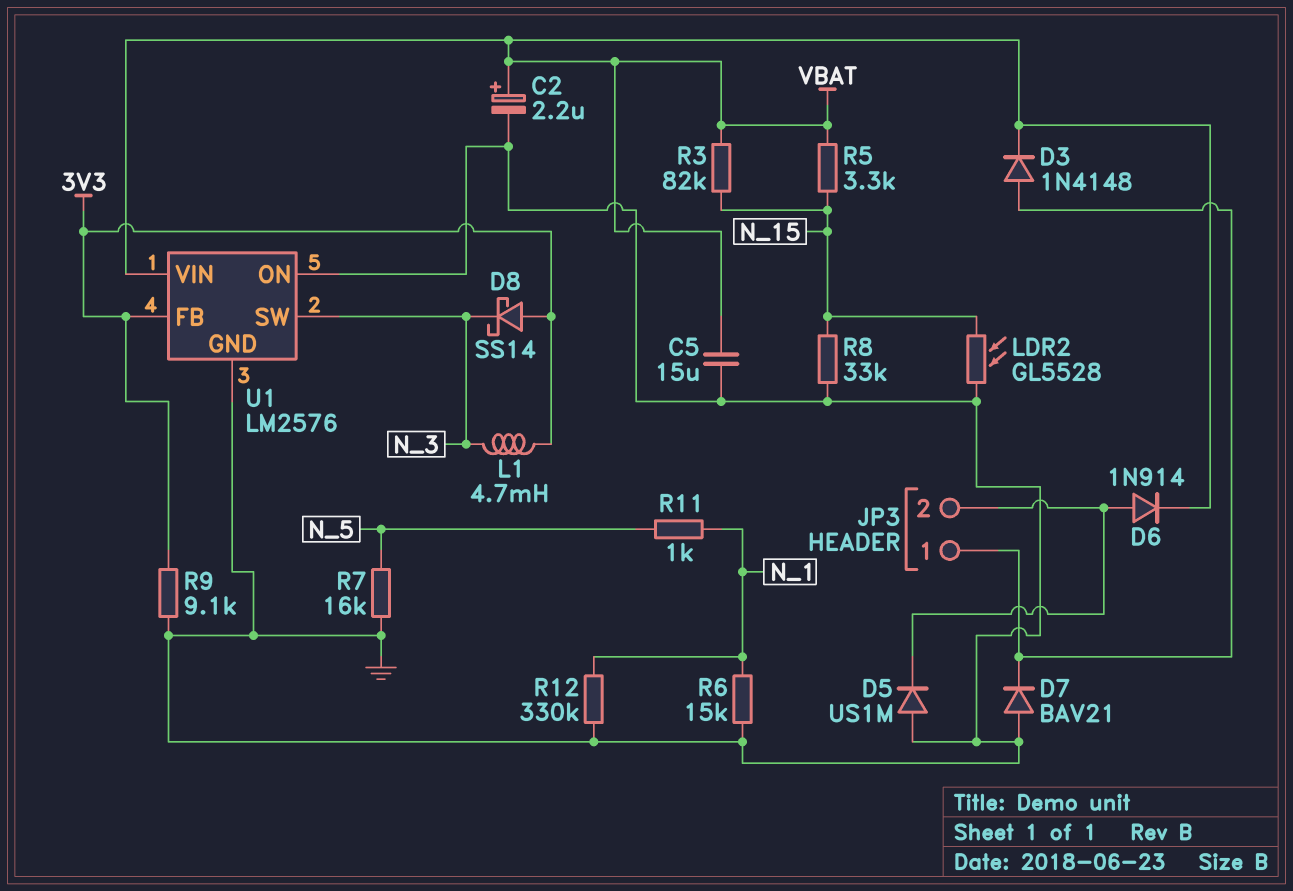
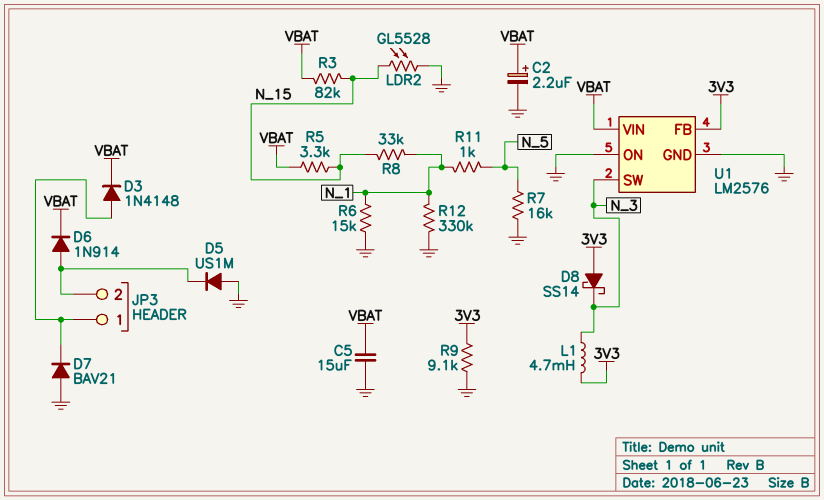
R8: 33k (GND, N_15) -> 33k (N_1, N_15)

